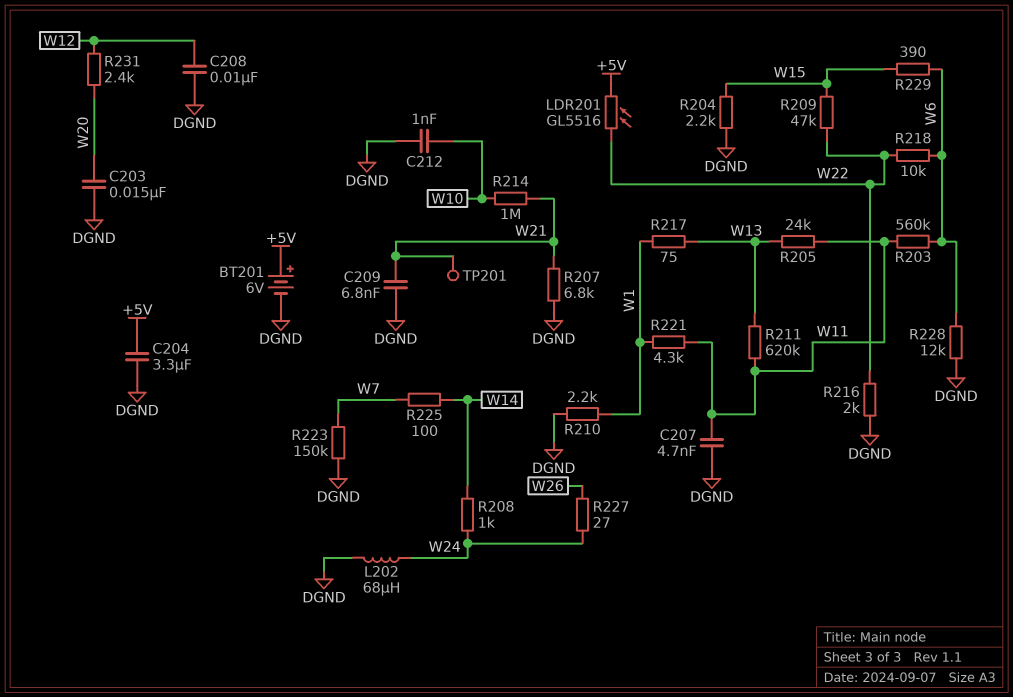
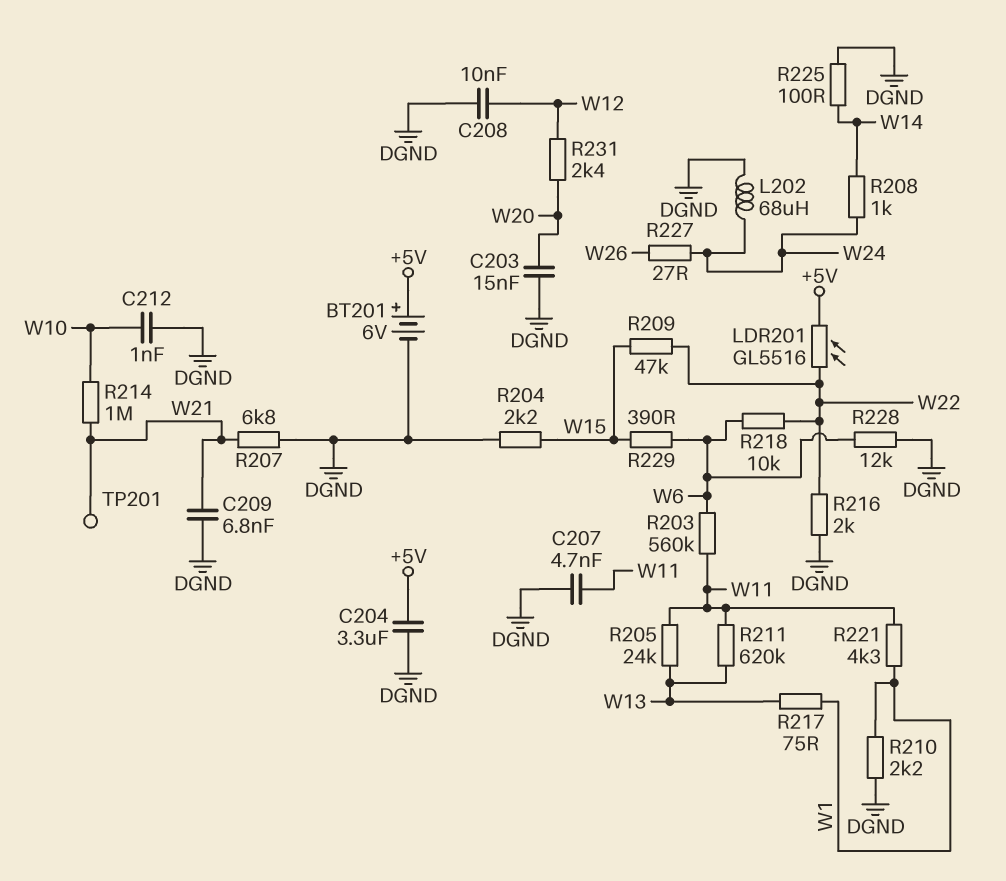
R223: 150k (DGND, W7) -> none
R225: 100 (W7, W14) -> 100 (DGND, W14)

